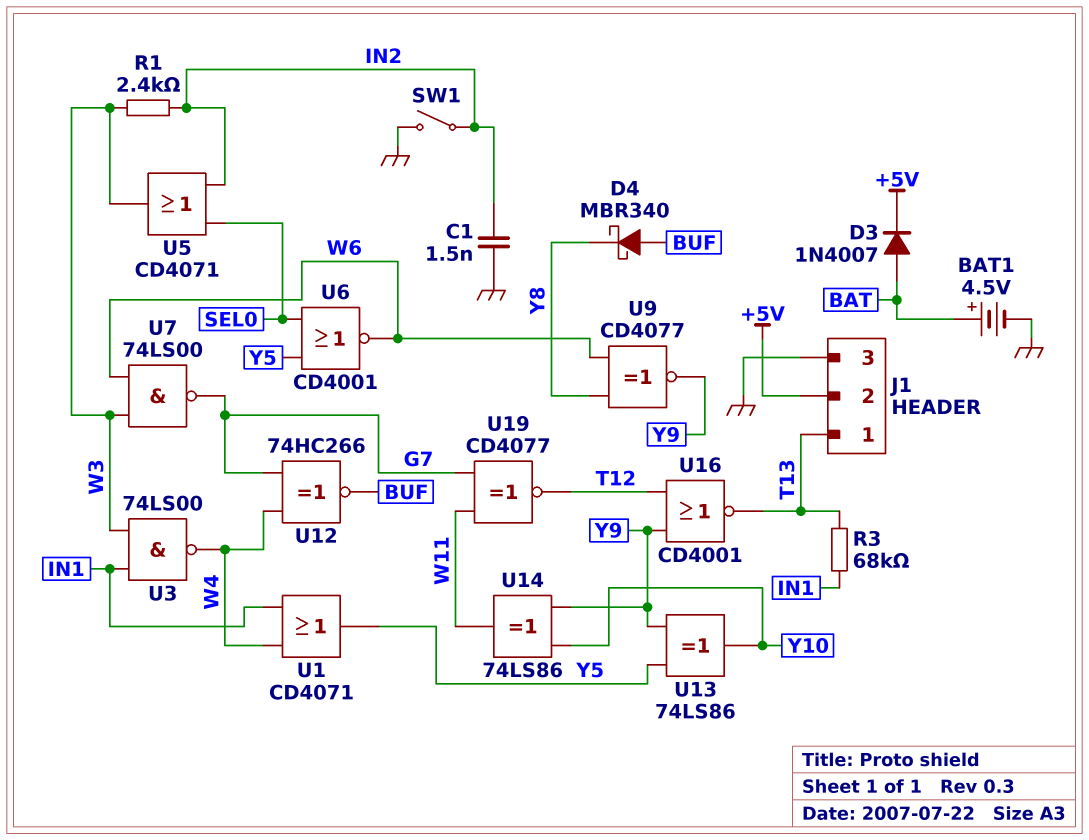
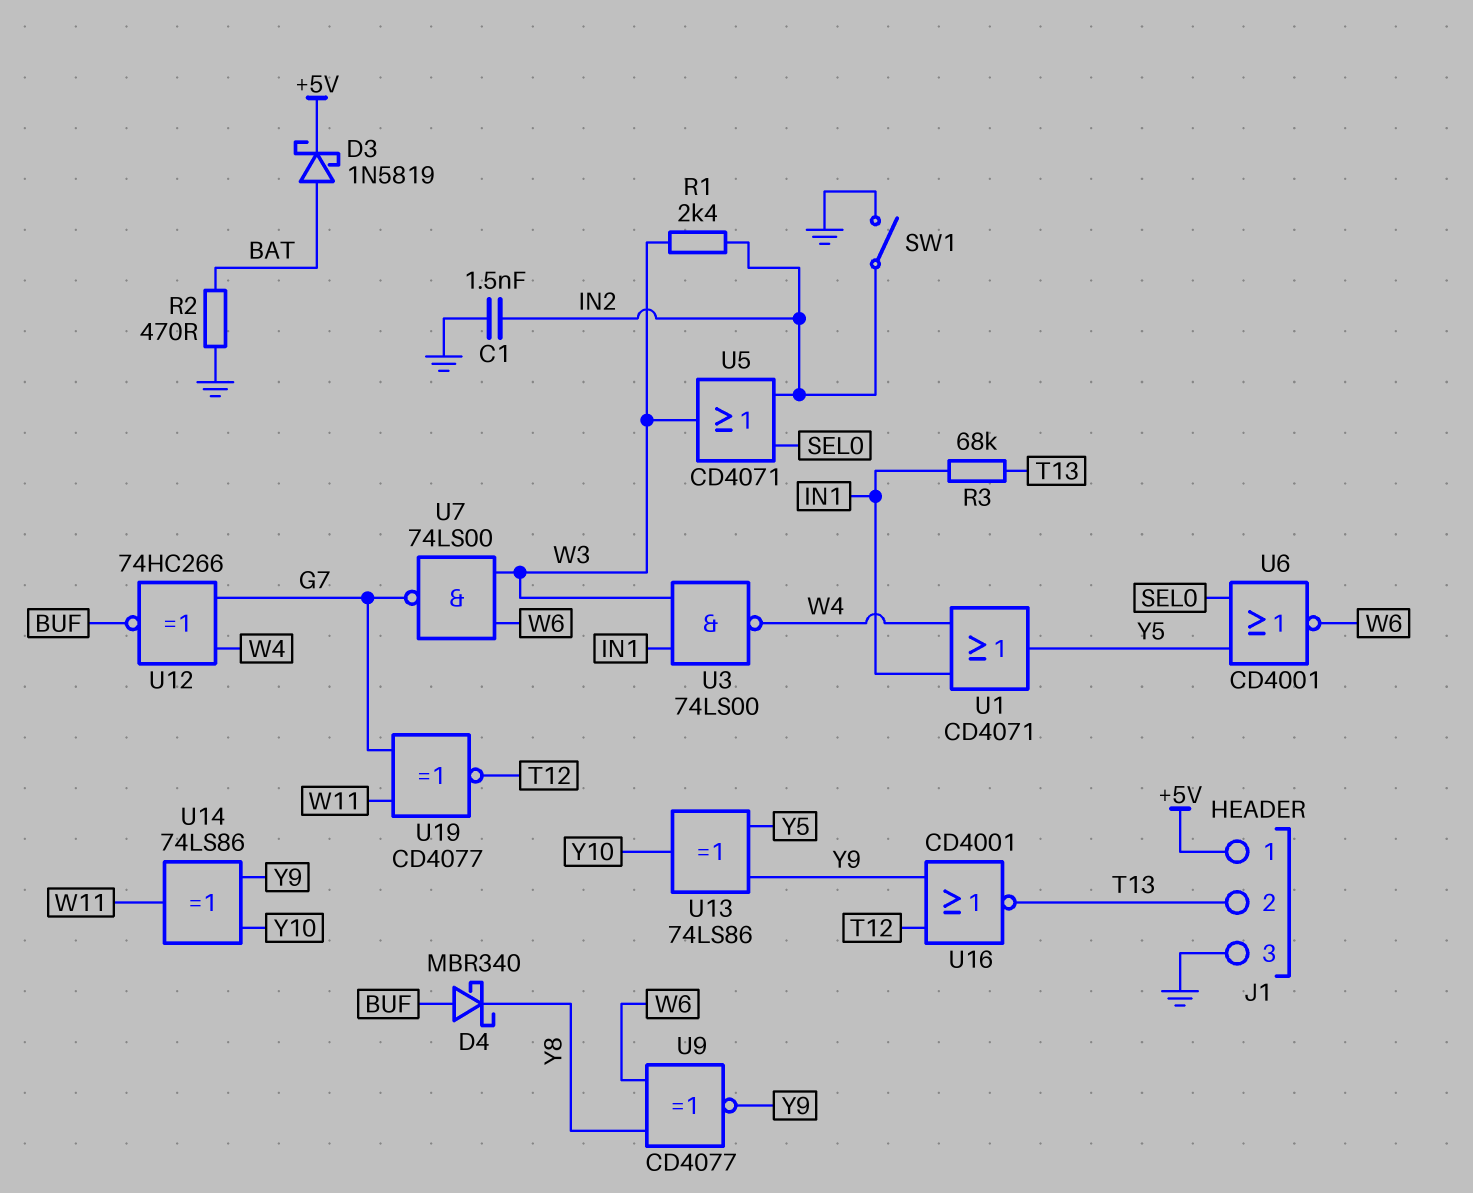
BAT1: 4.5V (plus BAT, minus GND) -> none
D3: diode 1N4007 (A BAT, K +5V) -> schottky 1N5819 (A BAT, K +5V)
J1 pin 1: T13 -> +5V
J1 pin 2: +5V -> T13
R2: none -> 470 (BAT, GND)

